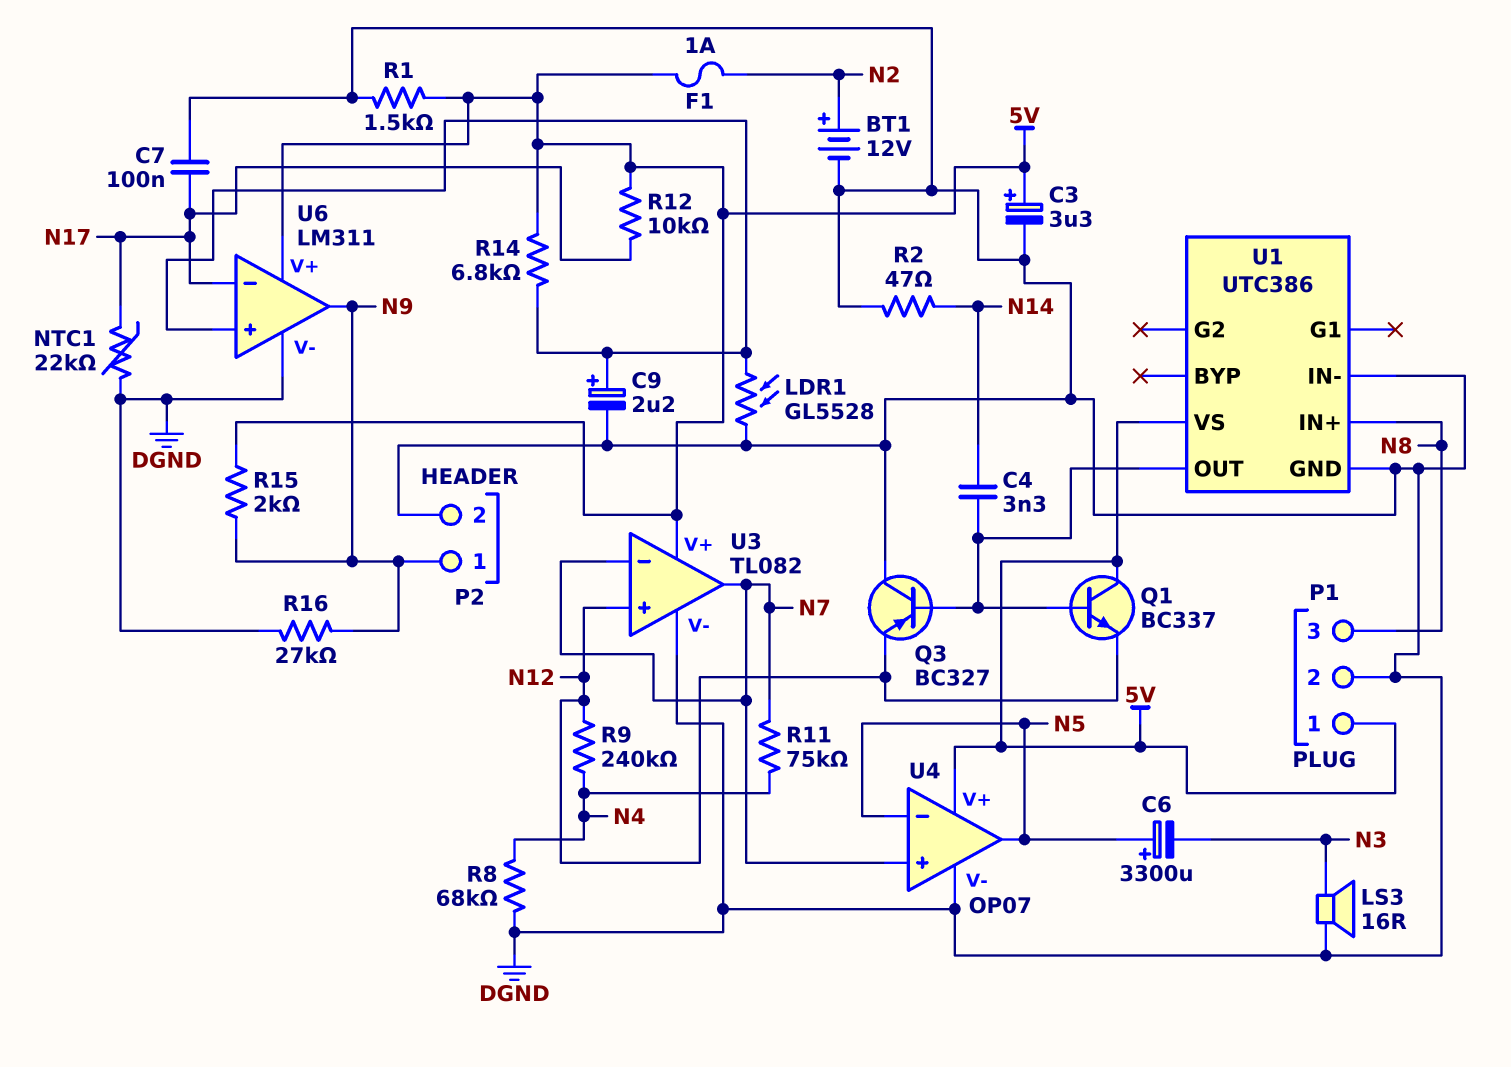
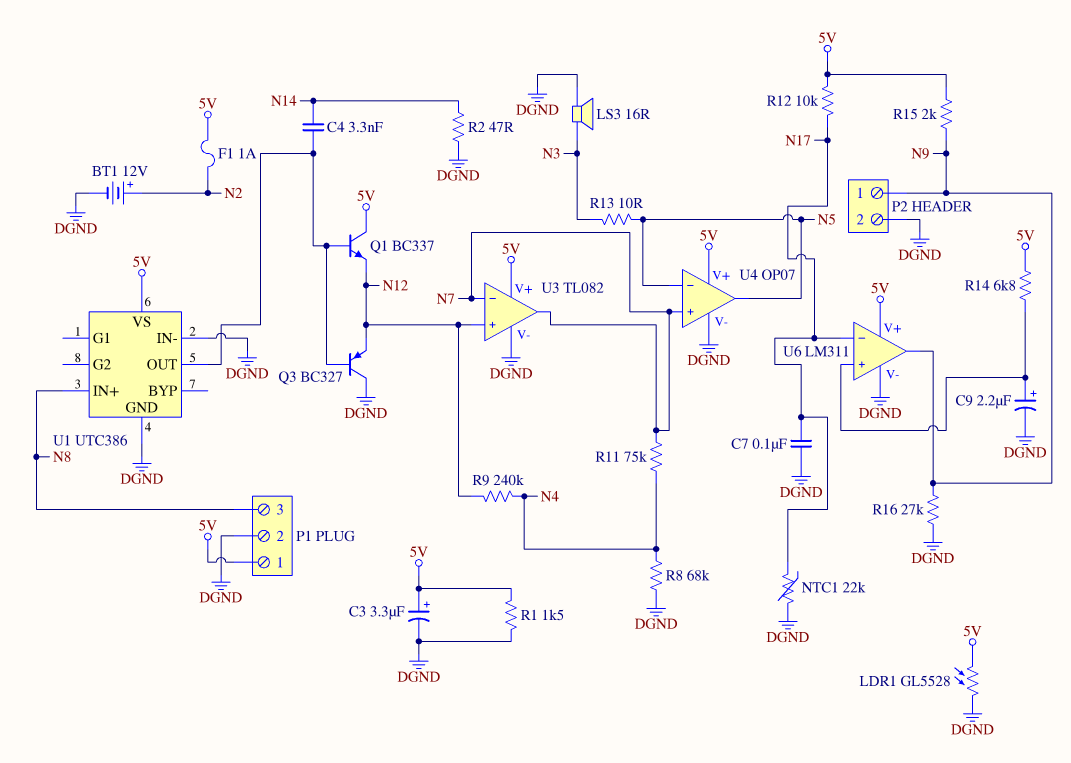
C6: 3300uF (plus N5, minus N3) -> none
LDR1: GL5528 (DGND, U6/in+) -> GL5528 (5V, DGND)
R13: none -> 10 (N3, N5)

